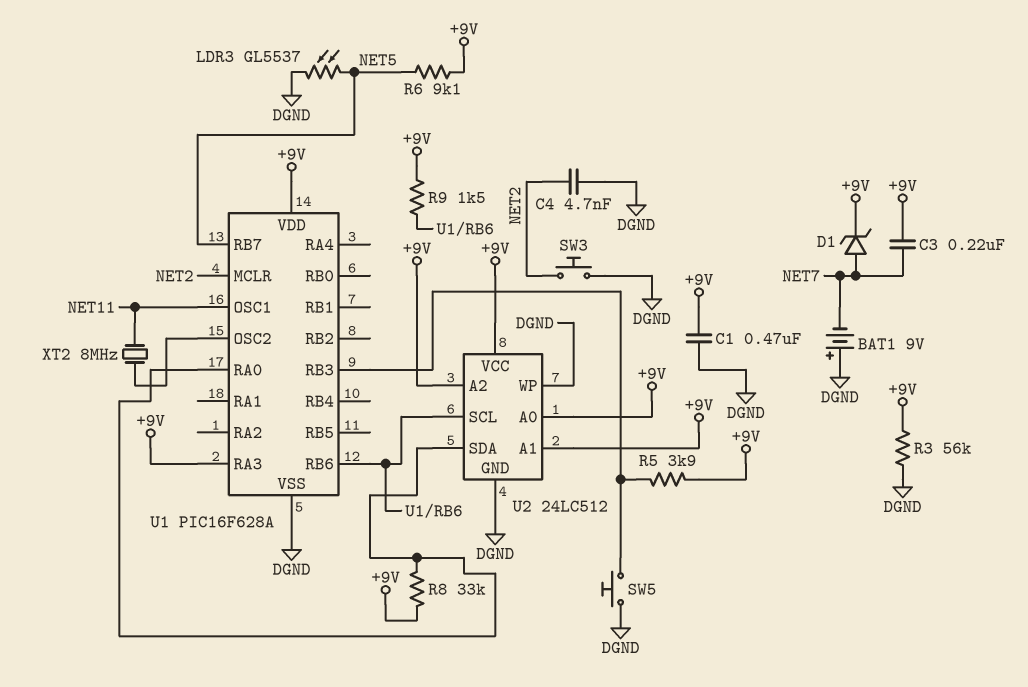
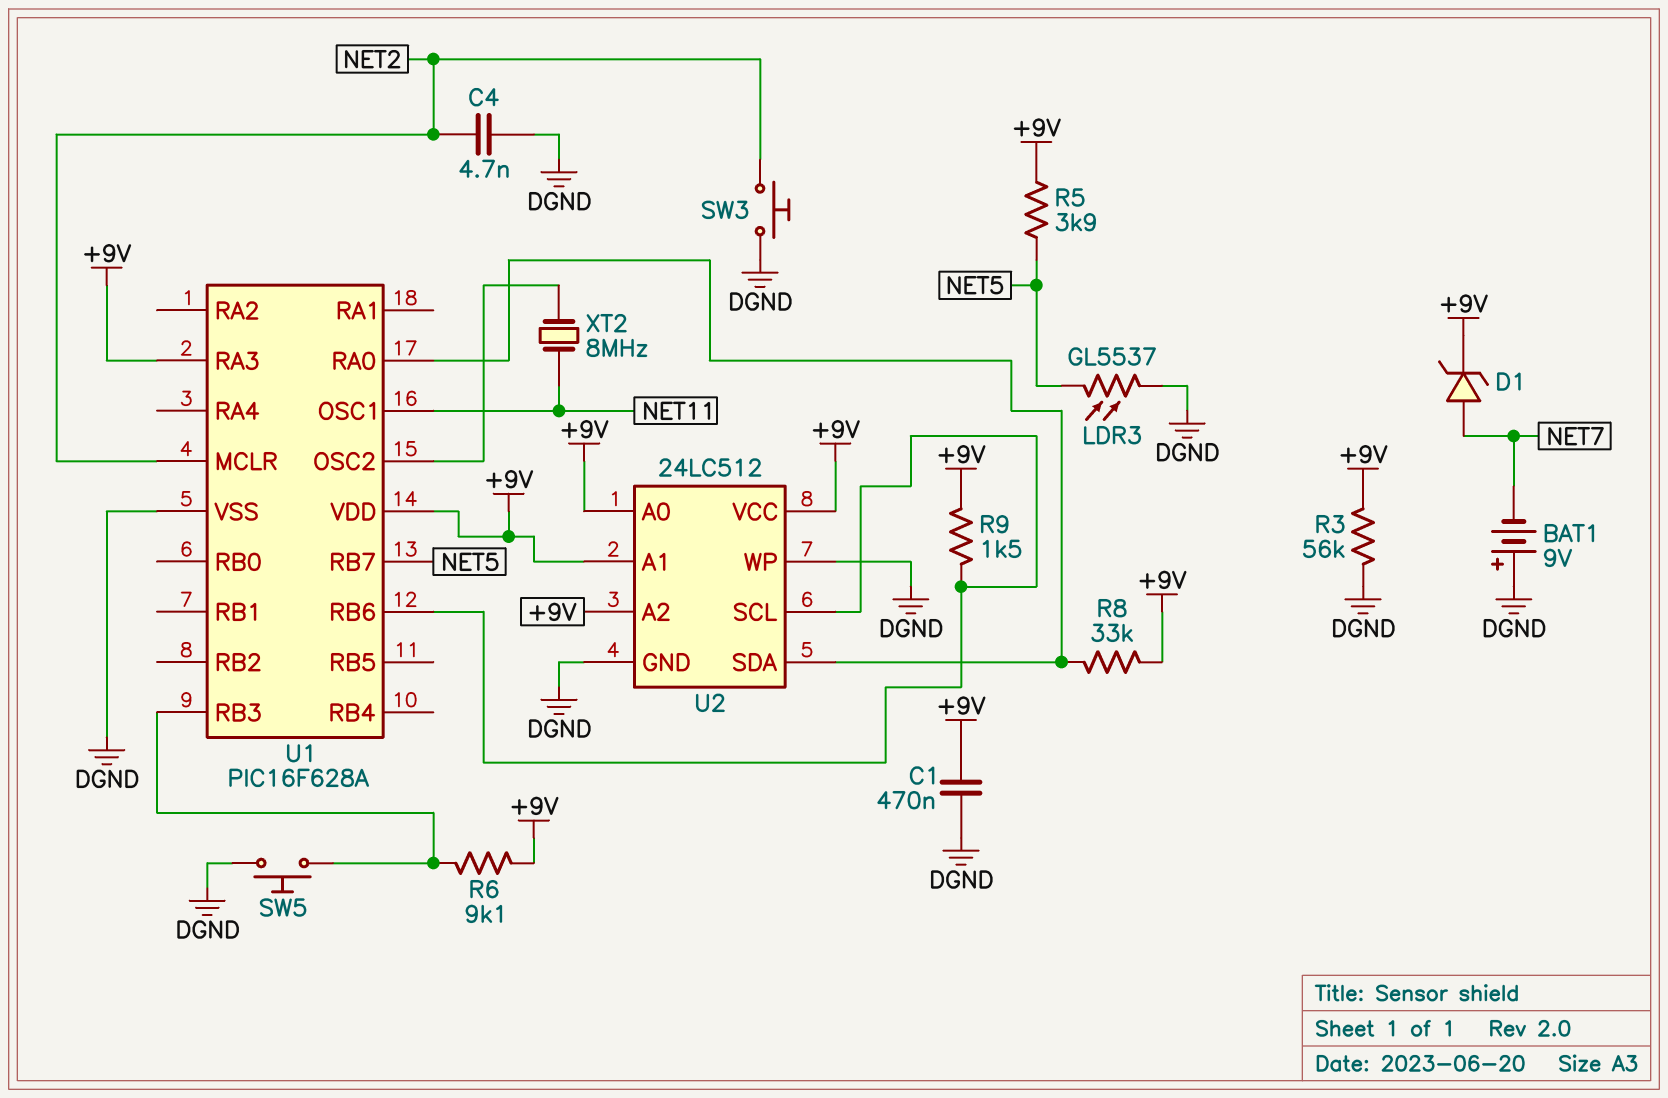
C3: 220nF (+9V, NET7) -> none
R5: 3.9k (+9V, U1/RB3) -> 3.9k (+9V, NET5)
R6: 9.1k (+9V, NET5) -> 9.1k (+9V, U1/RB3)

